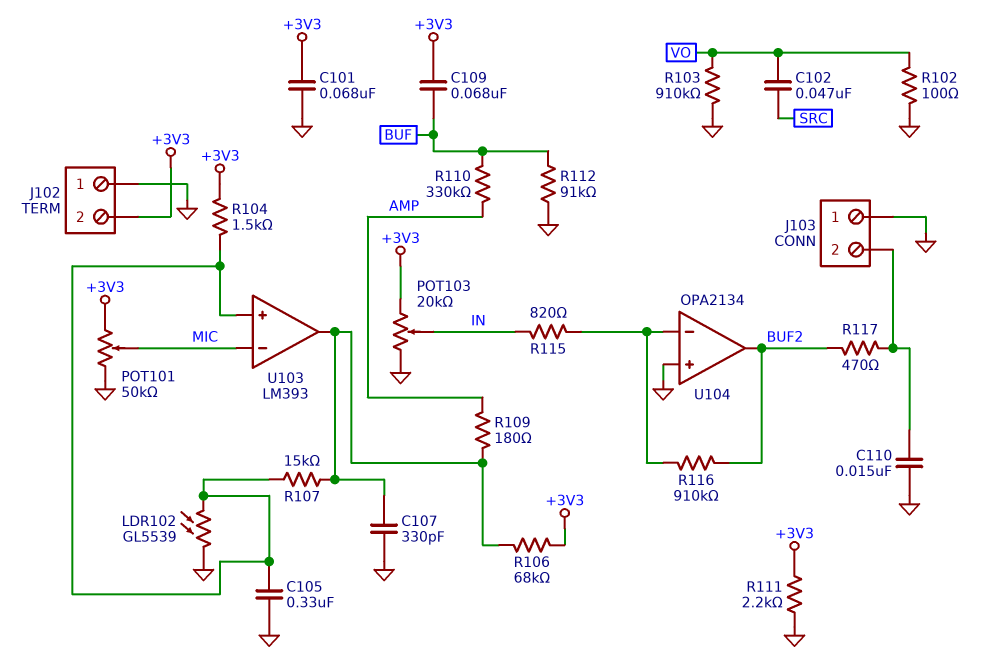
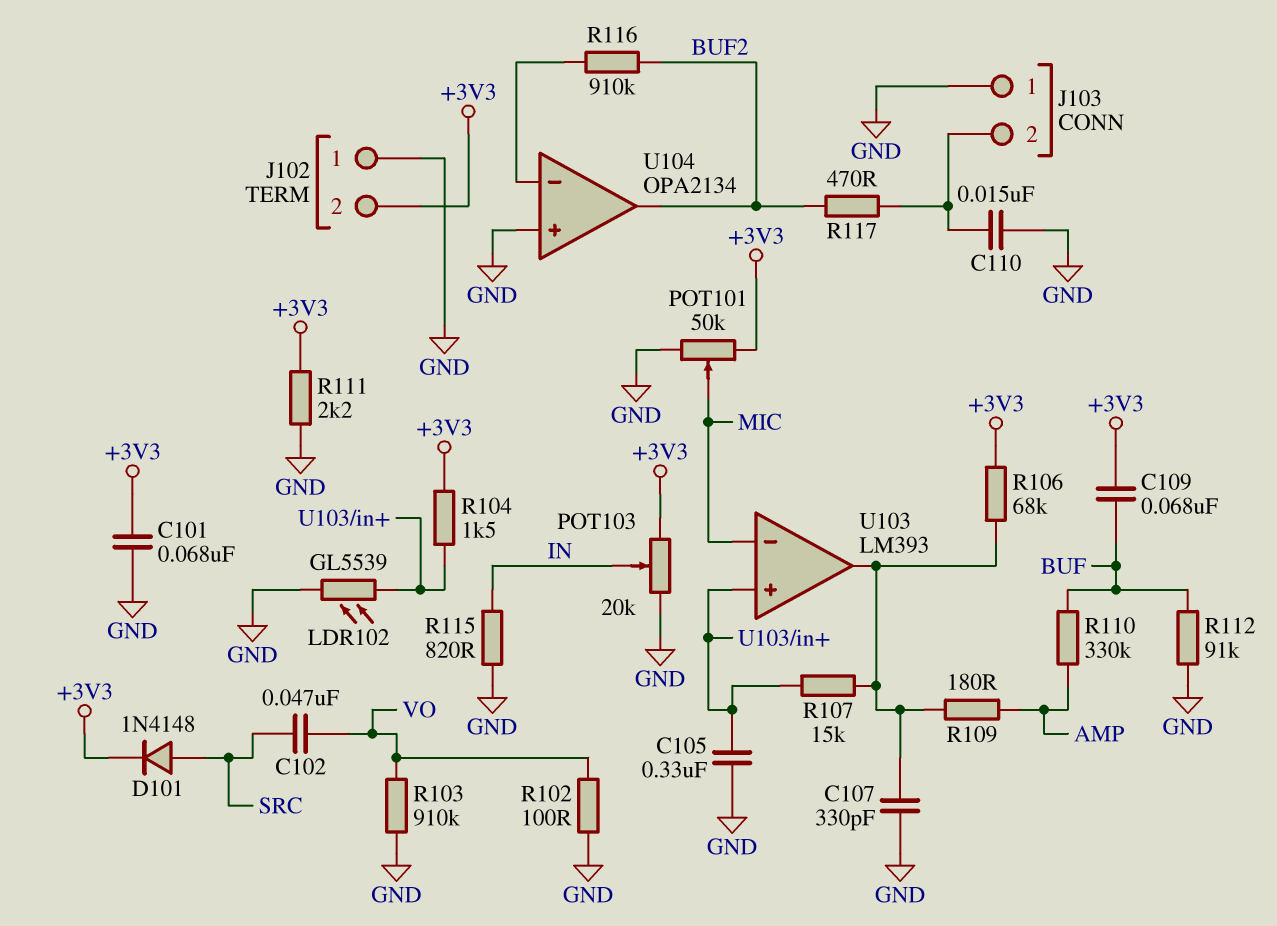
D101: none -> diode 1N4148 (A SRC, K +3V3)
R115: 820 (IN, U104/in-) -> 820 (GND, IN)

